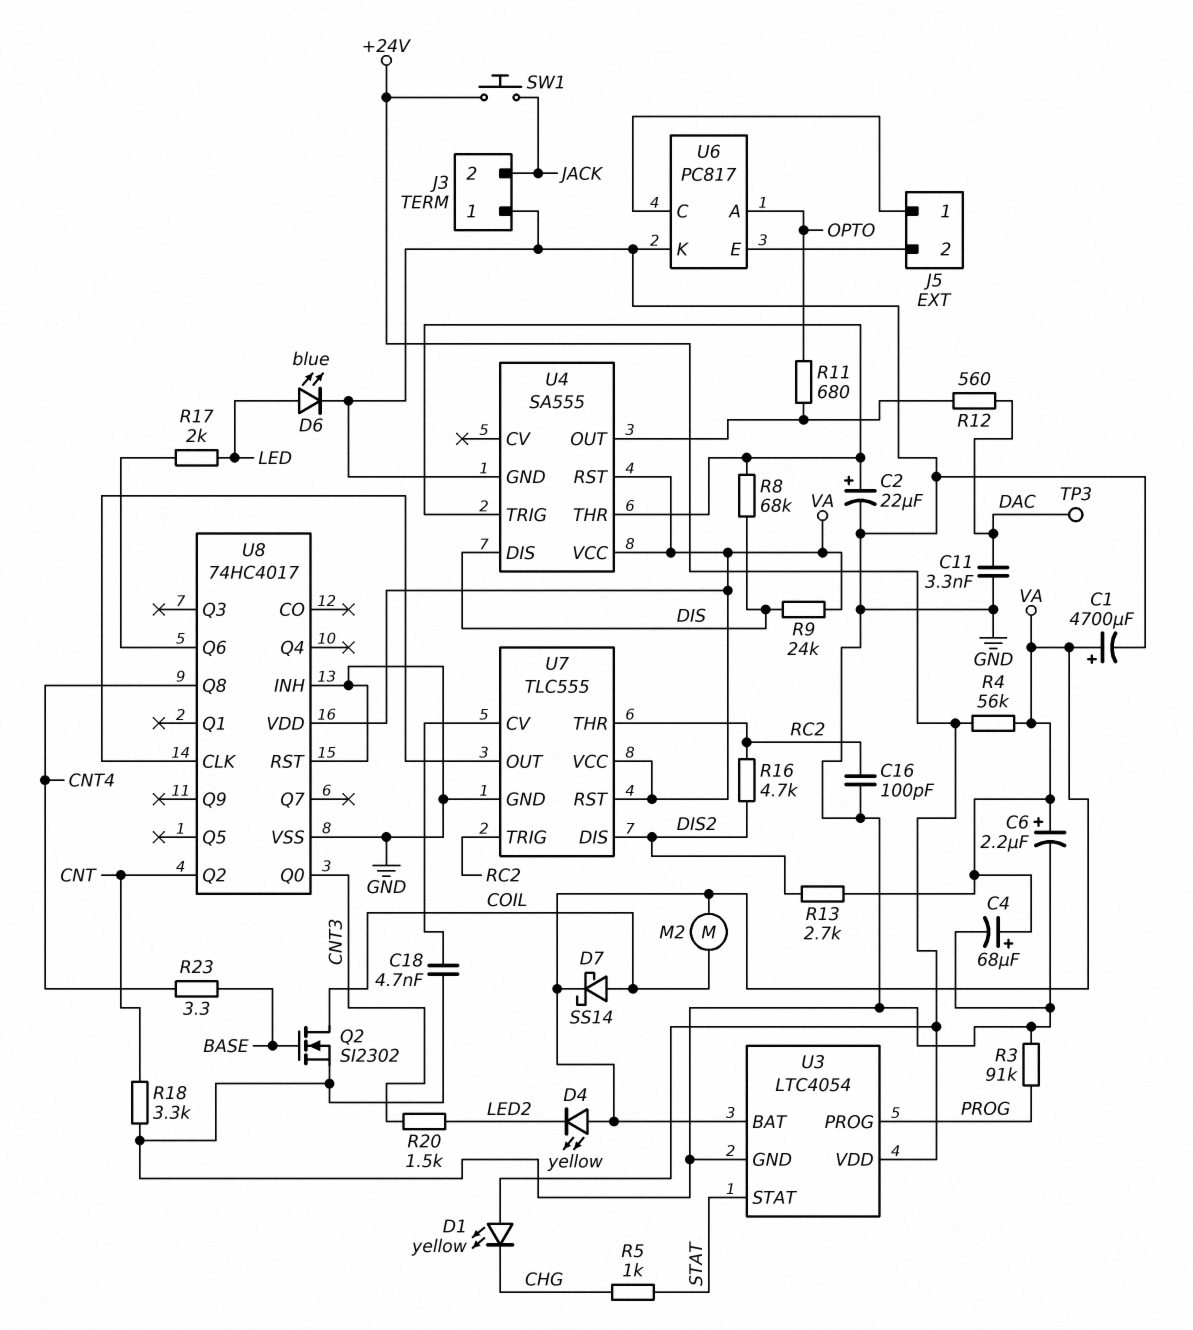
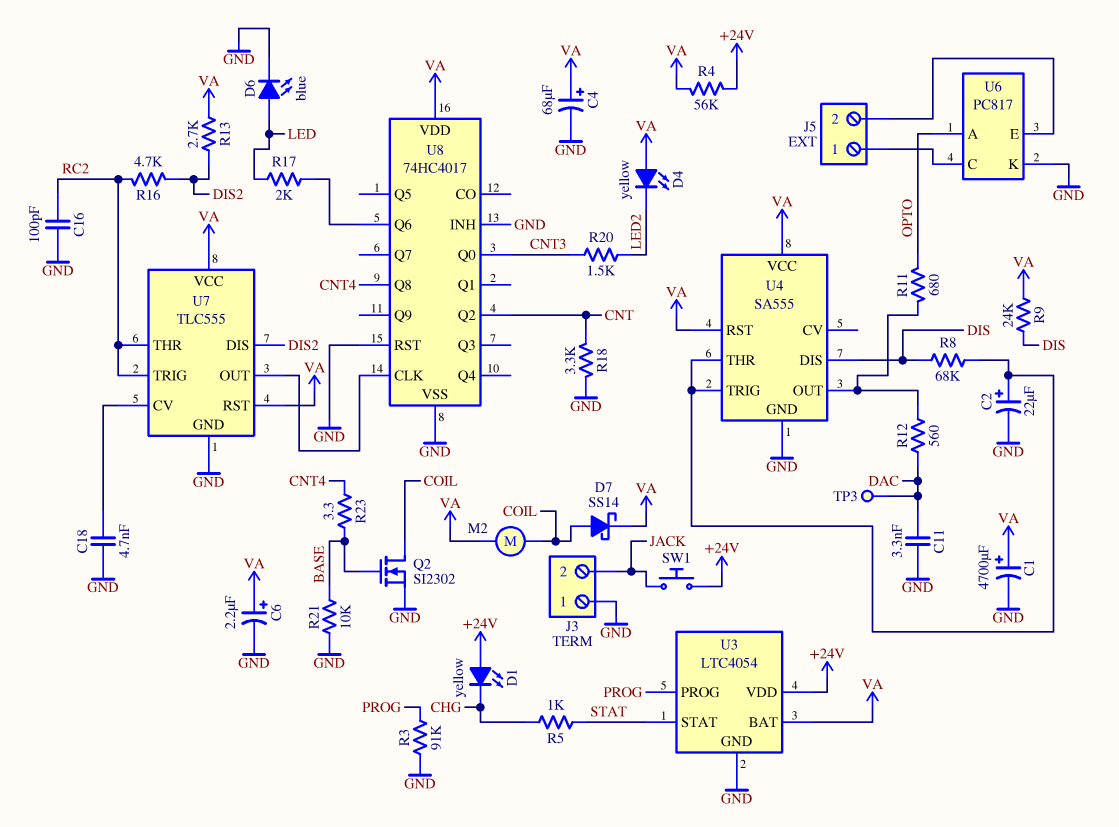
R21: none -> 10k (BASE, GND)

